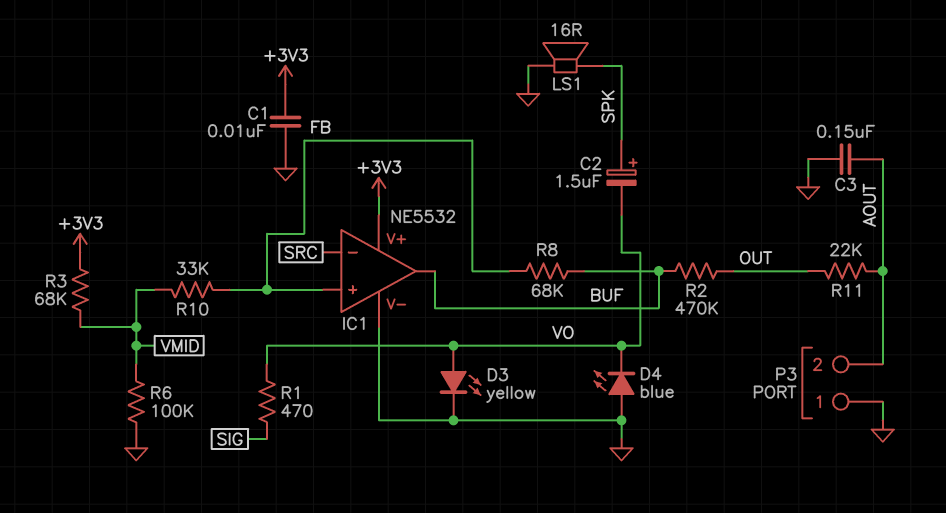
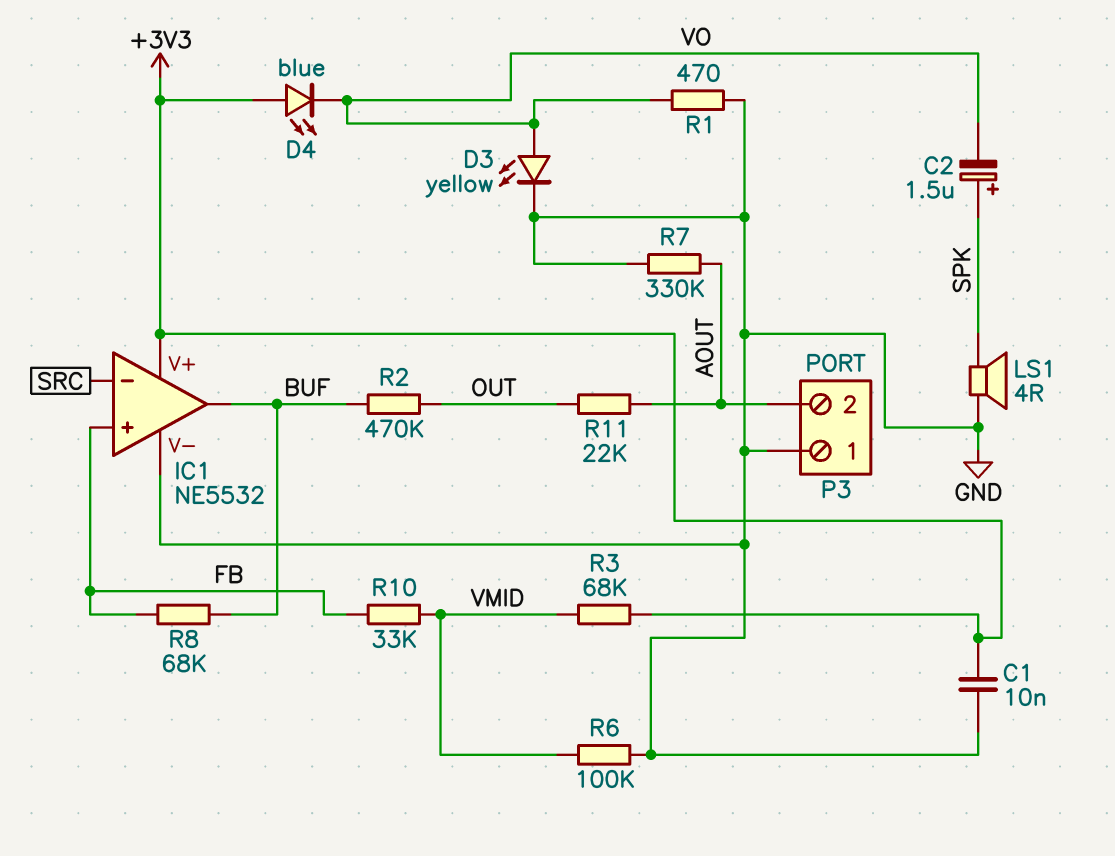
C3: 150nF (AOUT, GND) -> none
D4: LED blue (A GND, K VO) -> LED blue (A +3V3, K VO)
LS1: speaker 16R (GND, SPK) -> speaker 4R (GND, SPK)
R1: 470 (SIG, VO) -> 470 (GND, VO)
R7: none -> 330k (AOUT, GND)

